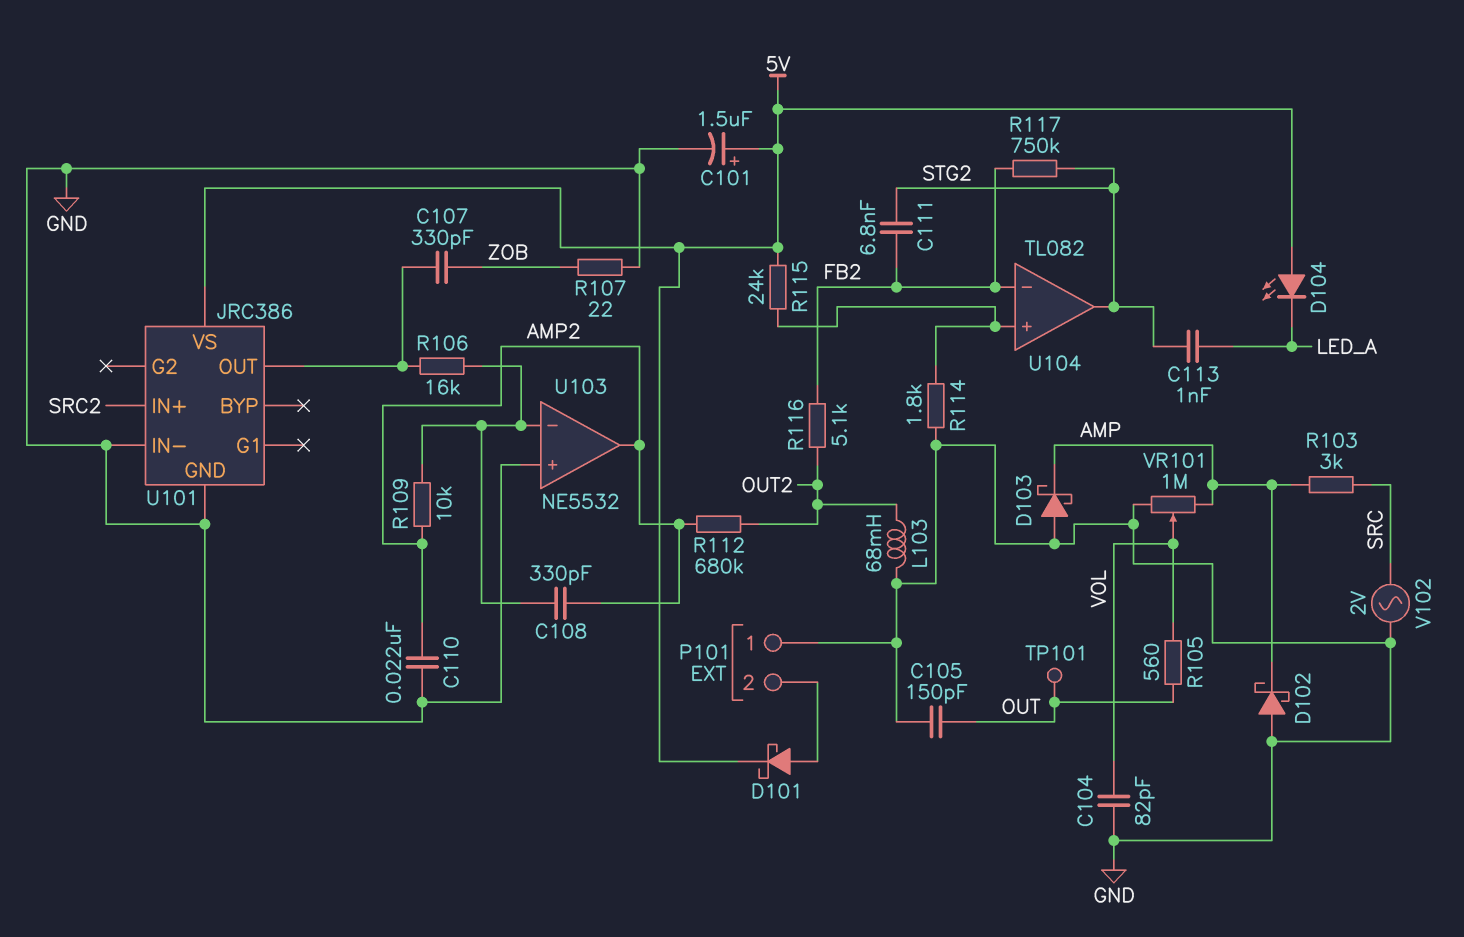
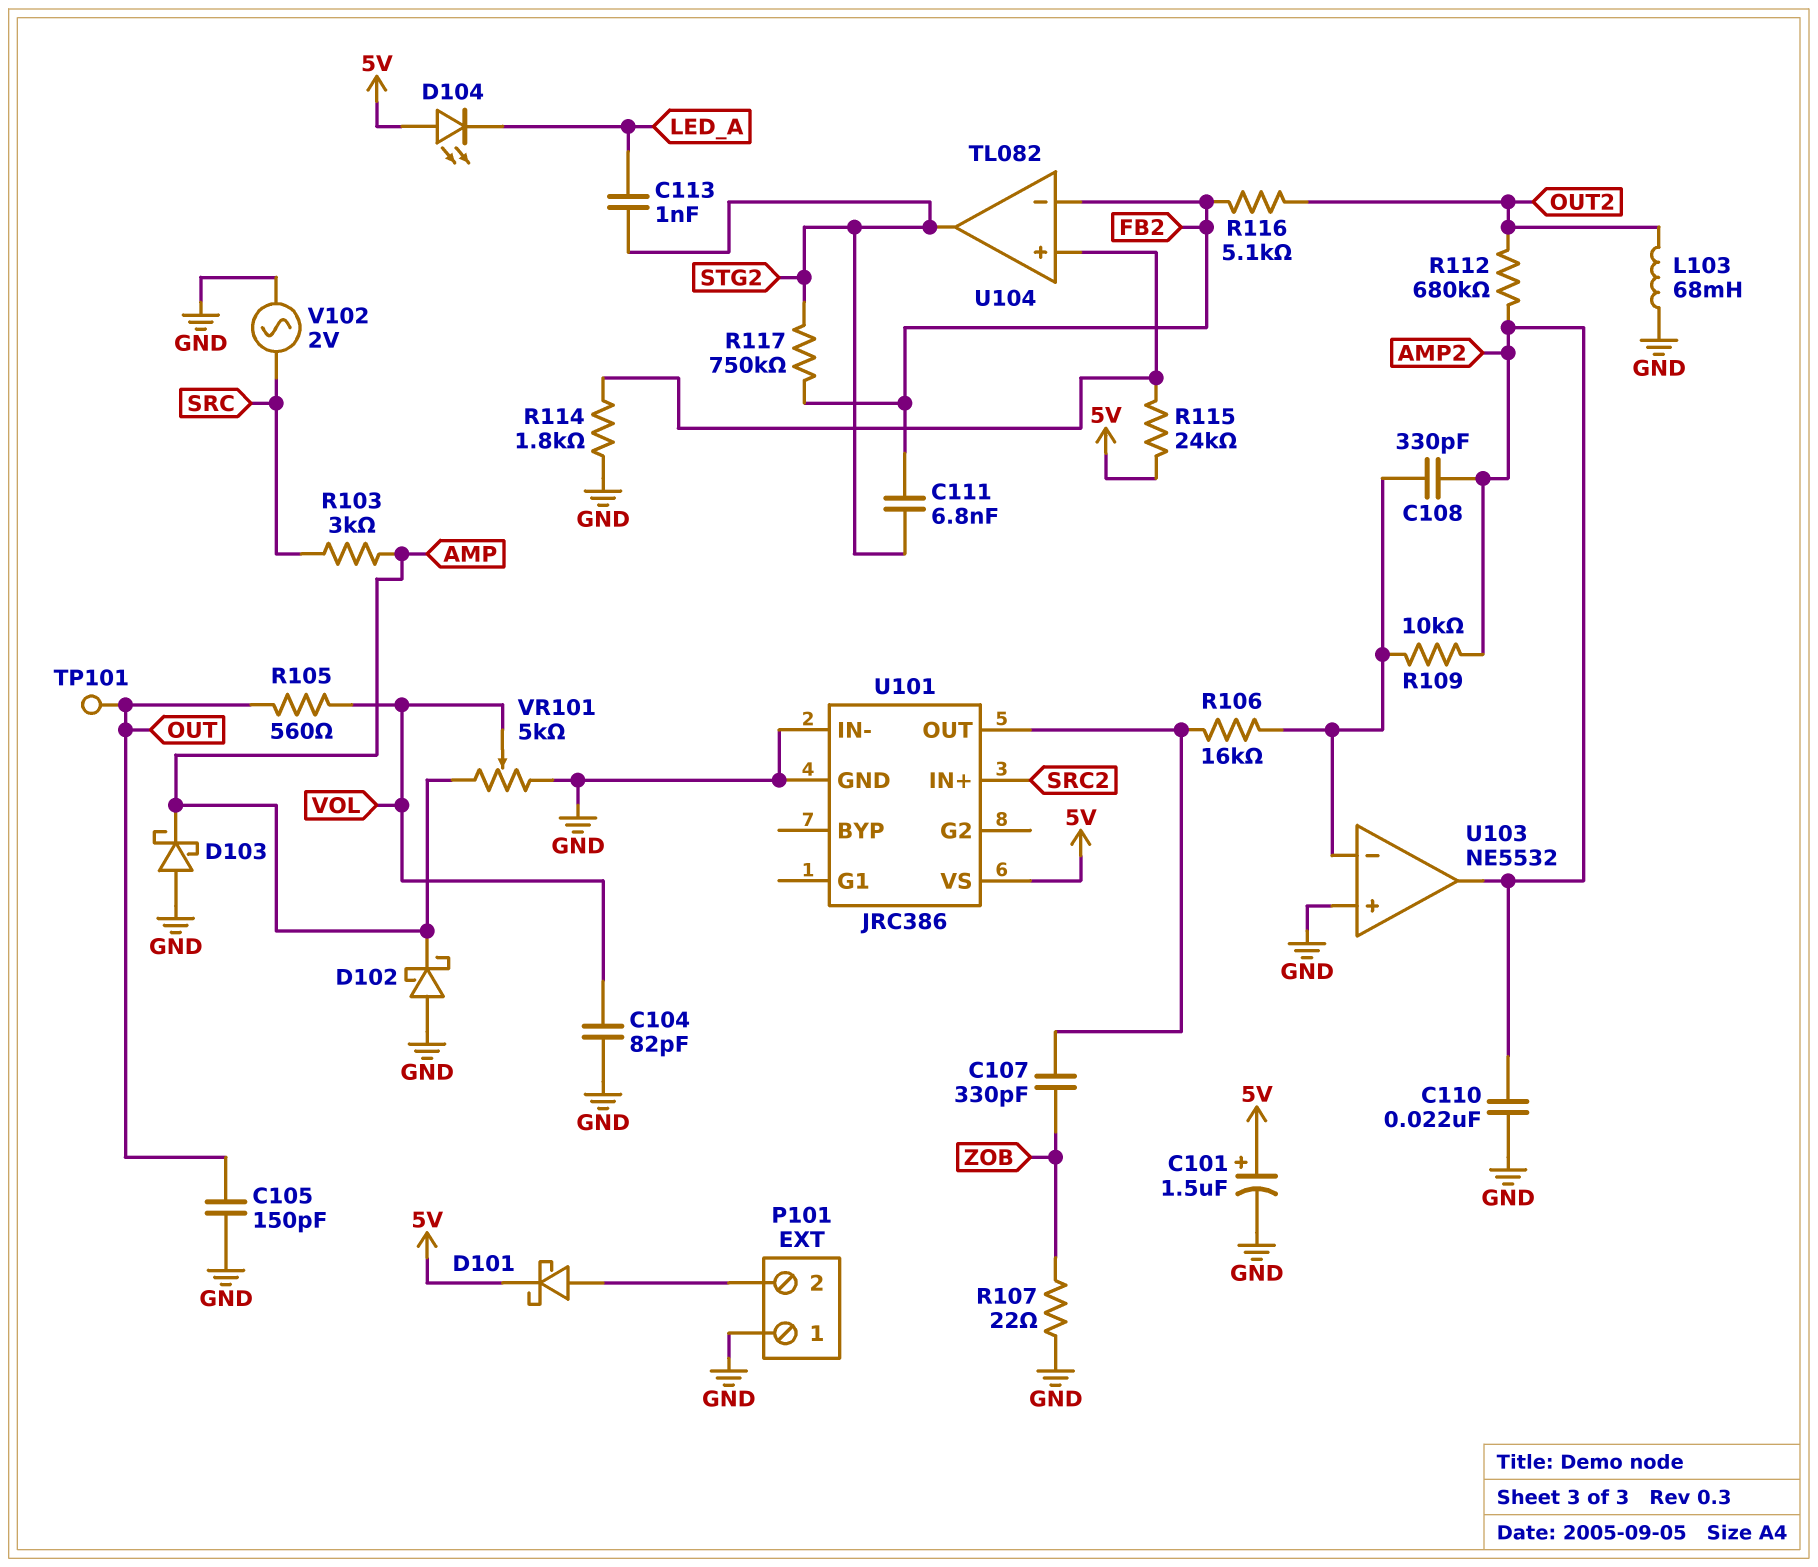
VR101: 1M (AMP, GND, wiper VOL) -> 5k (AMP, GND, wiper VOL)

